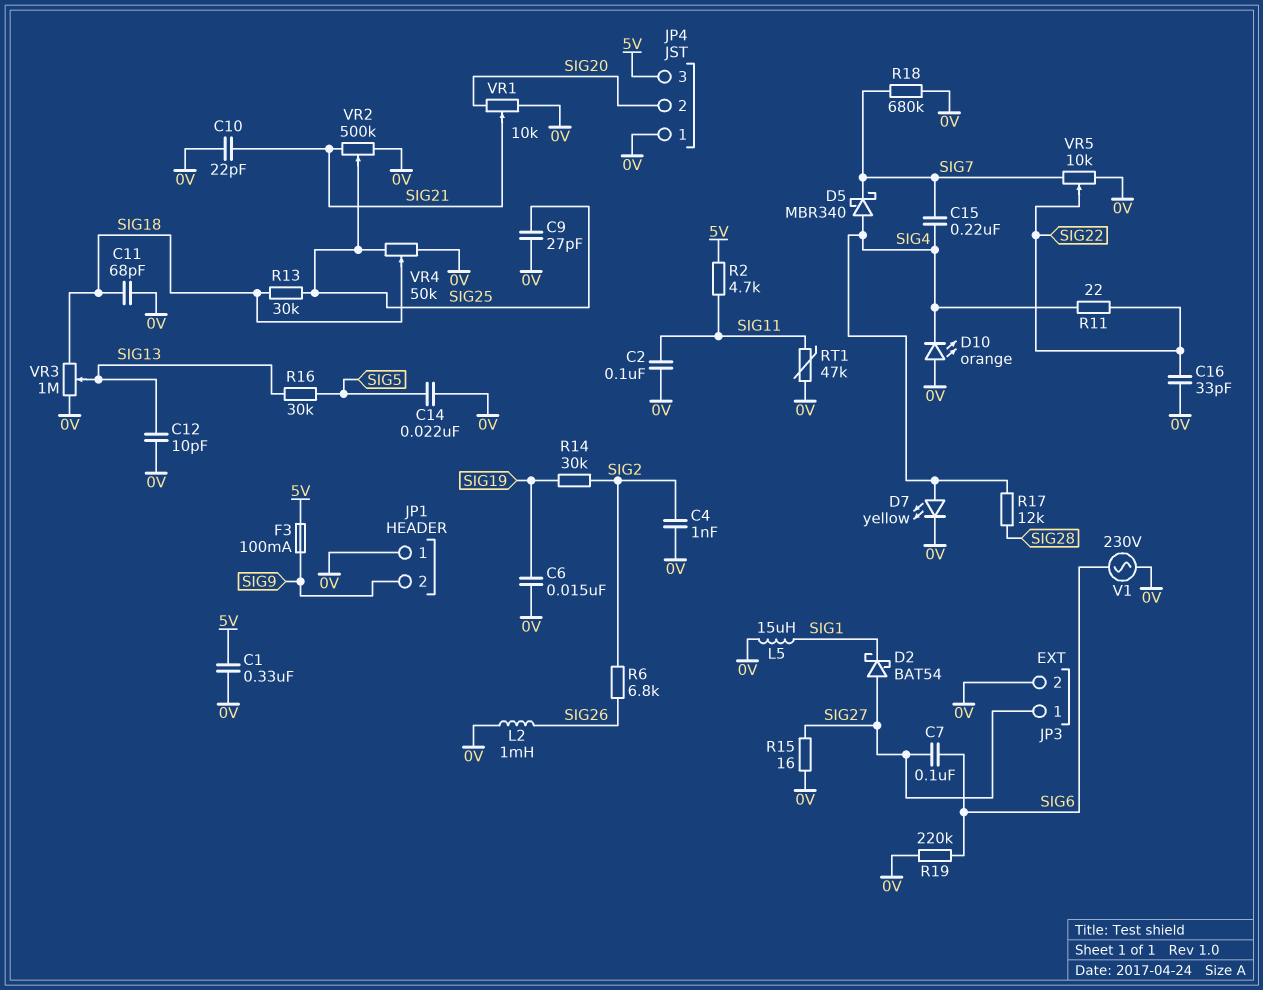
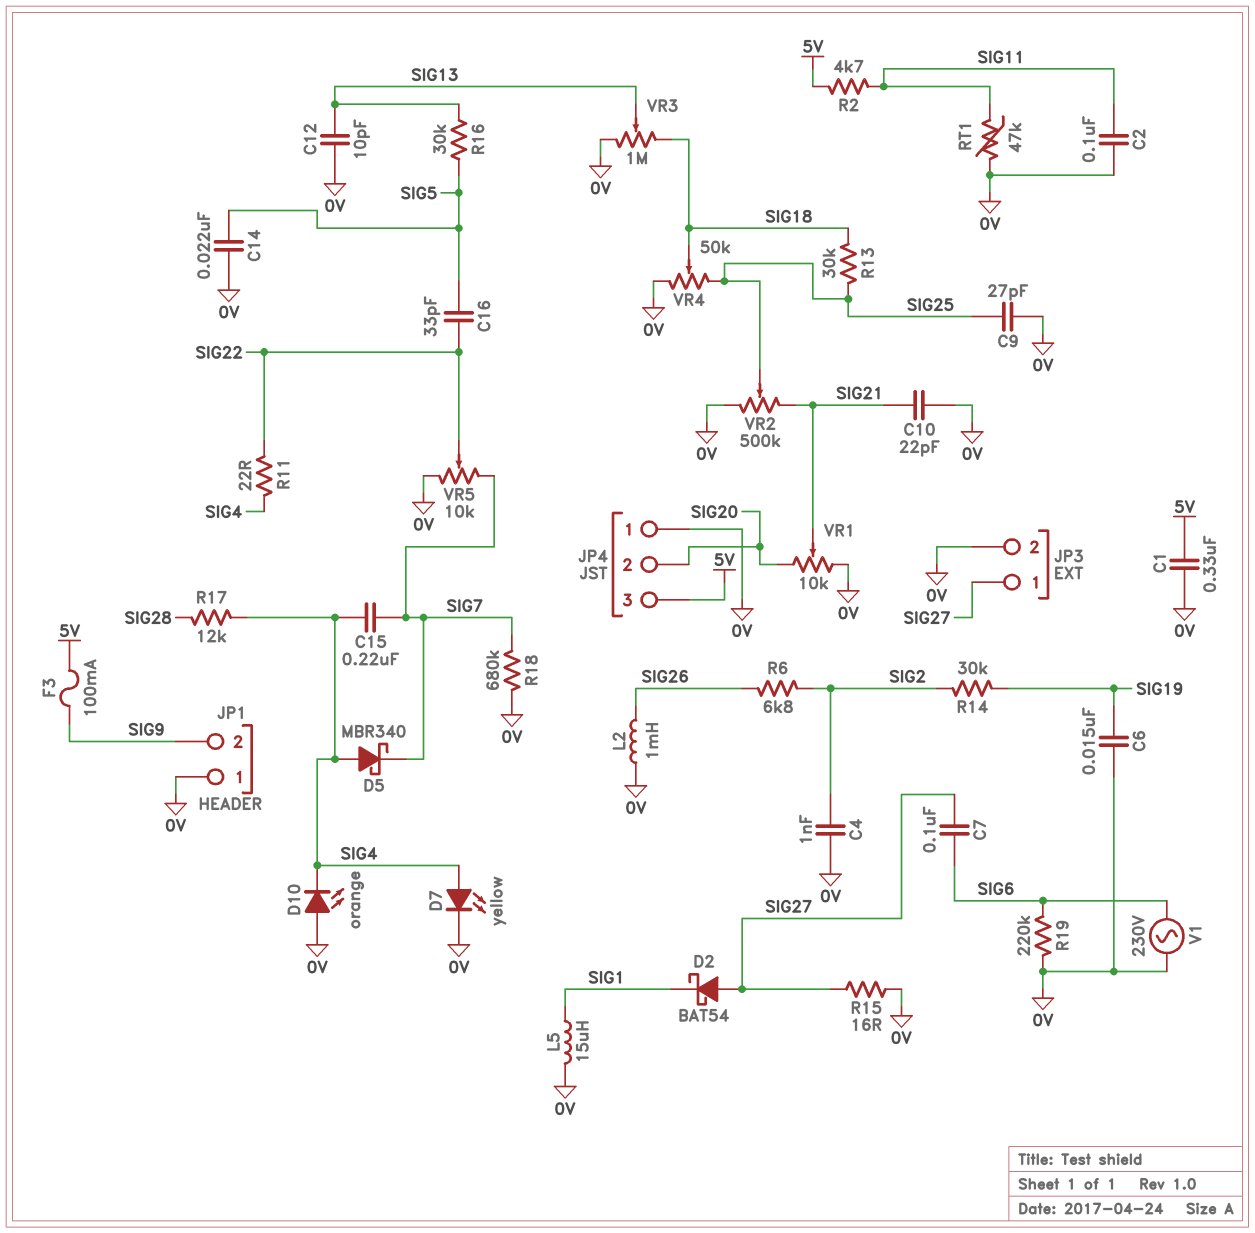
C11: 68pF (0V, SIG18) -> none
C16: 33pF (0V, SIG22) -> 33pF (SIG5, SIG22)

